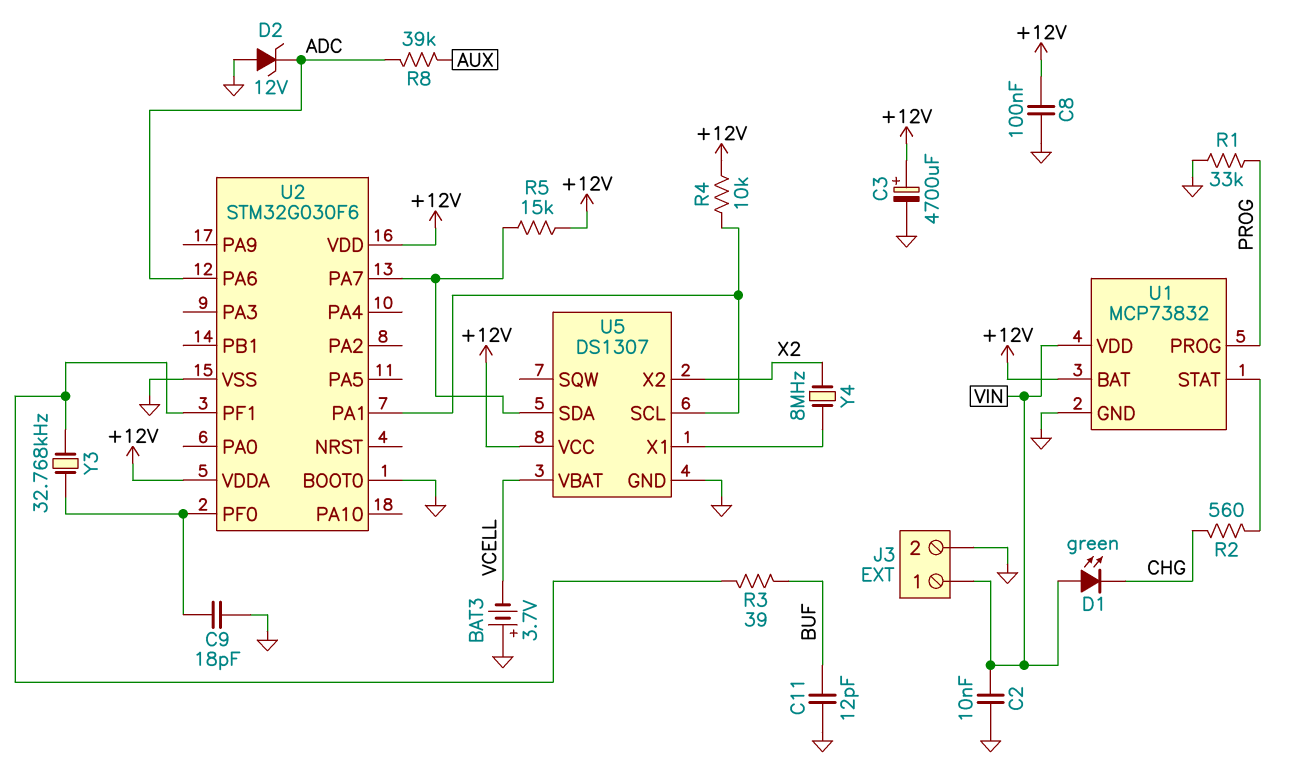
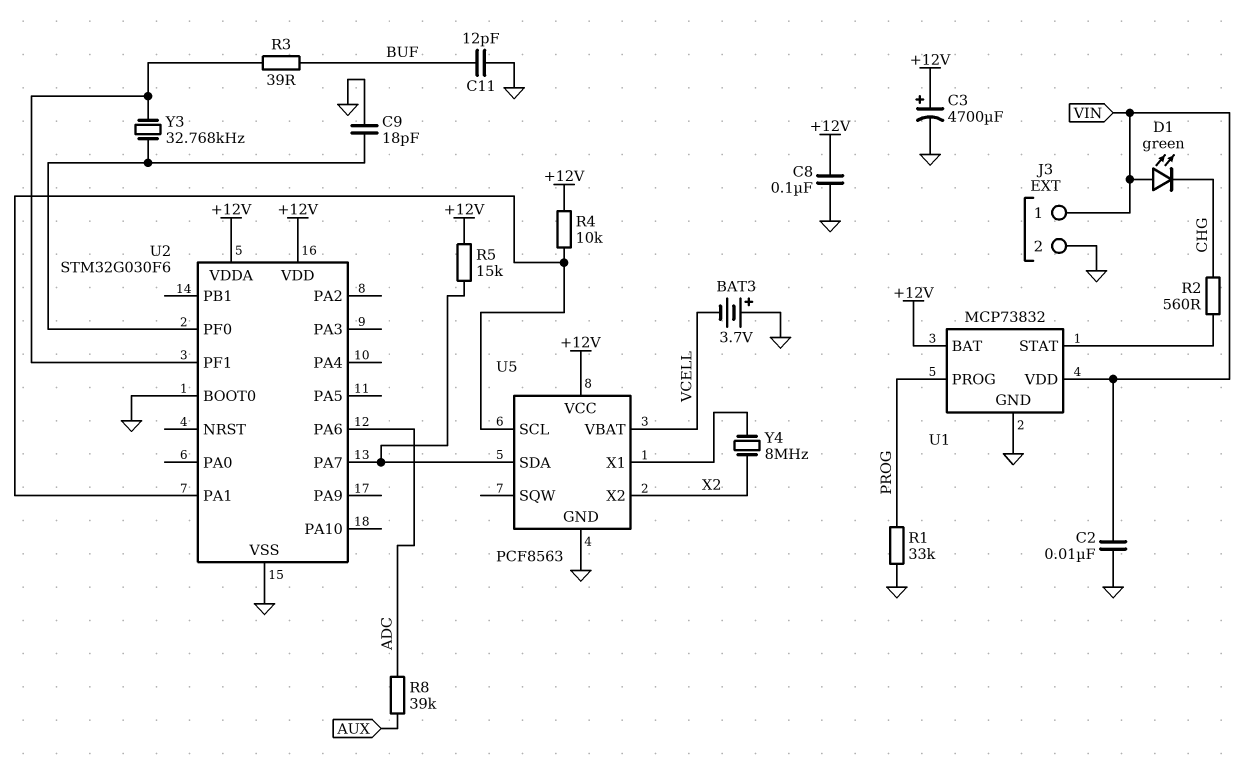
D2: zener 12V (A GND, K ADC) -> none
U5: DS1307 -> PCF8563

